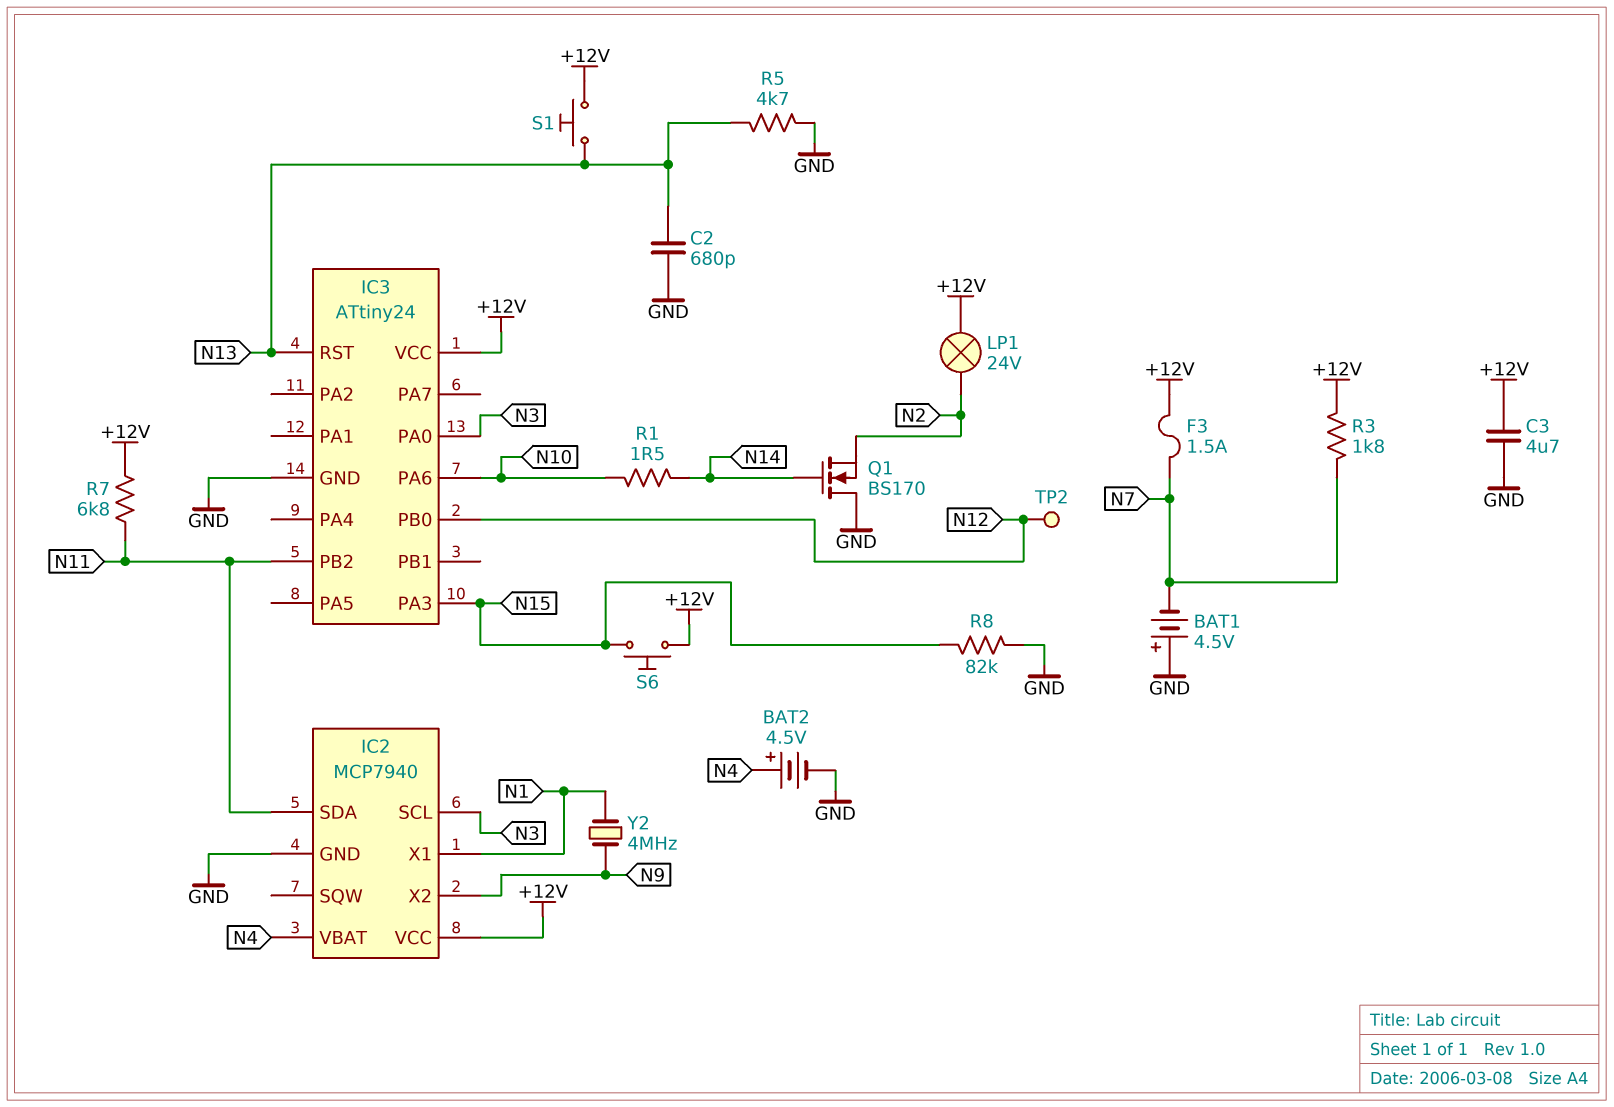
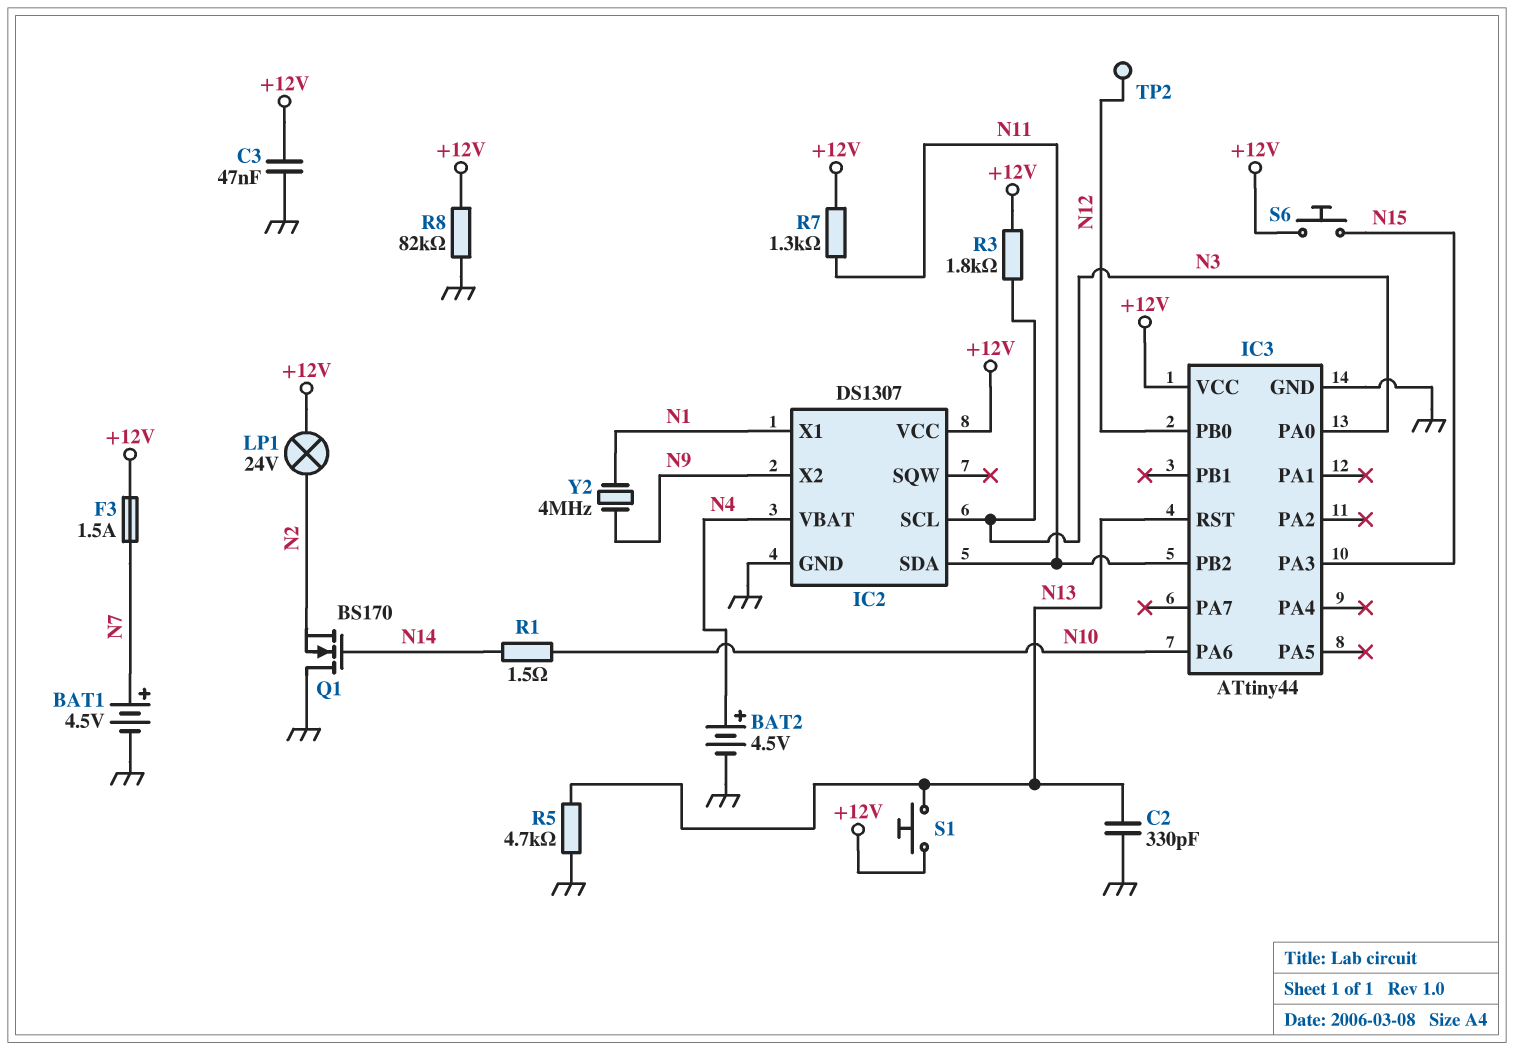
BAT1: 4.5V (plus GND, minus N7) -> 4.5V (plus N7, minus GND)
C2: 680pF (GND, N13) -> 330pF (GND, N13)
C3: 4.7uF (+12V, GND) -> 47nF (+12V, GND)
IC2: MCP7940 -> DS1307
IC3: ATtiny24 -> ATtiny44
R3: 1.8k (+12V, N7) -> 1.8k (+12V, N3)
R7: 6.8k (+12V, N11) -> 1.3k (+12V, N11)
R8: 82k (GND, N15) -> 82k (+12V, GND)

